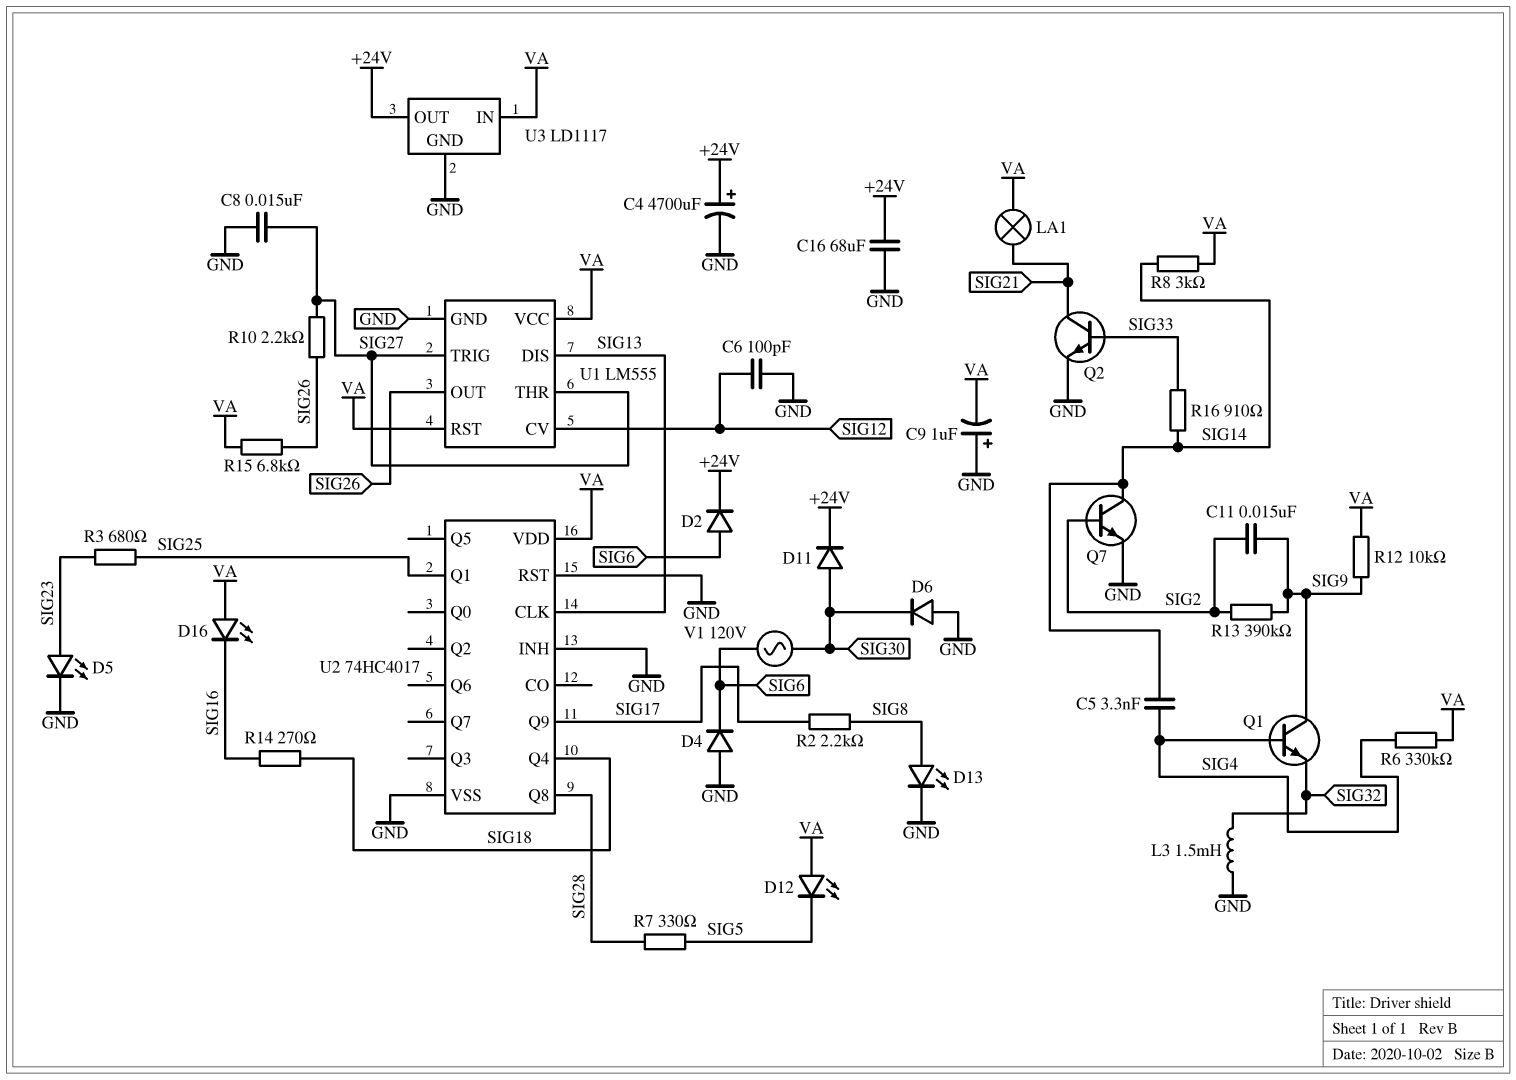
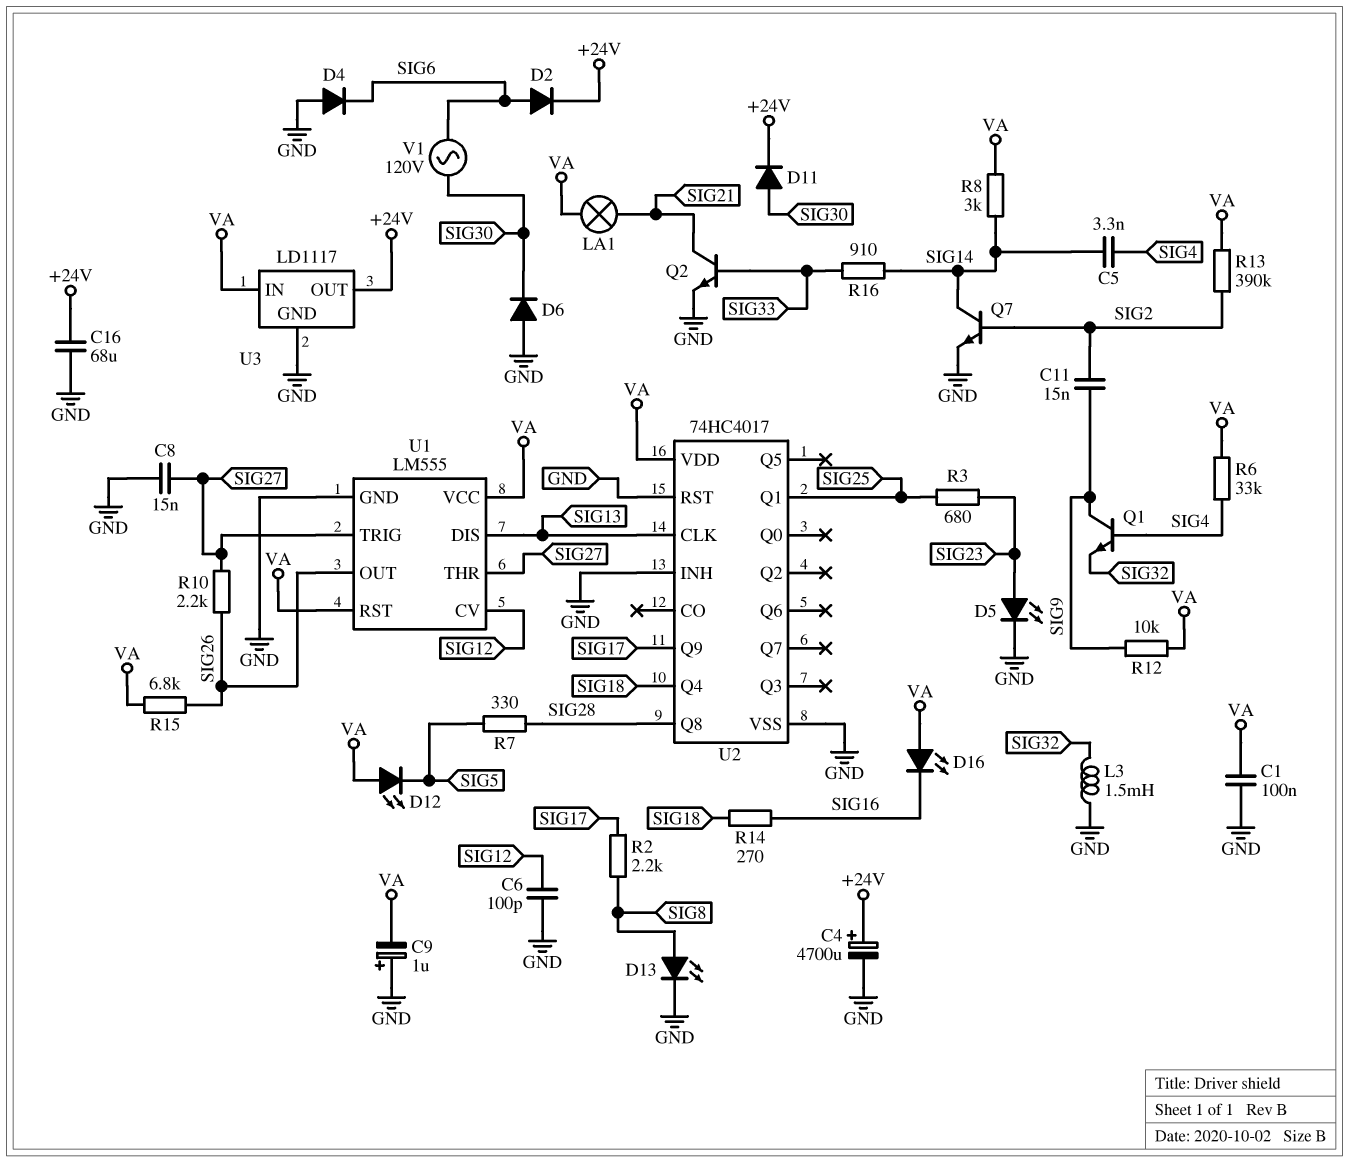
C1: none -> 100nF (GND, VA)
R6: 330k (SIG4, VA) -> 33k (SIG4, VA)
R13: 390k (SIG2, SIG9) -> 390k (SIG2, VA)

